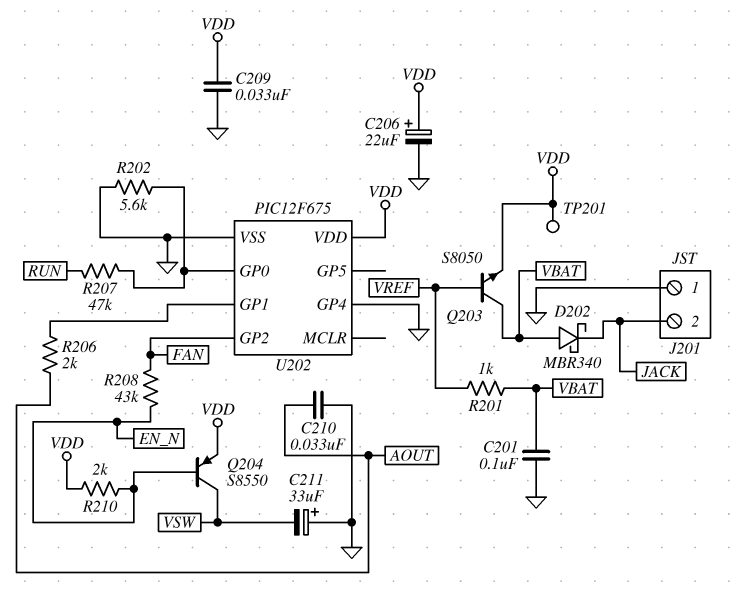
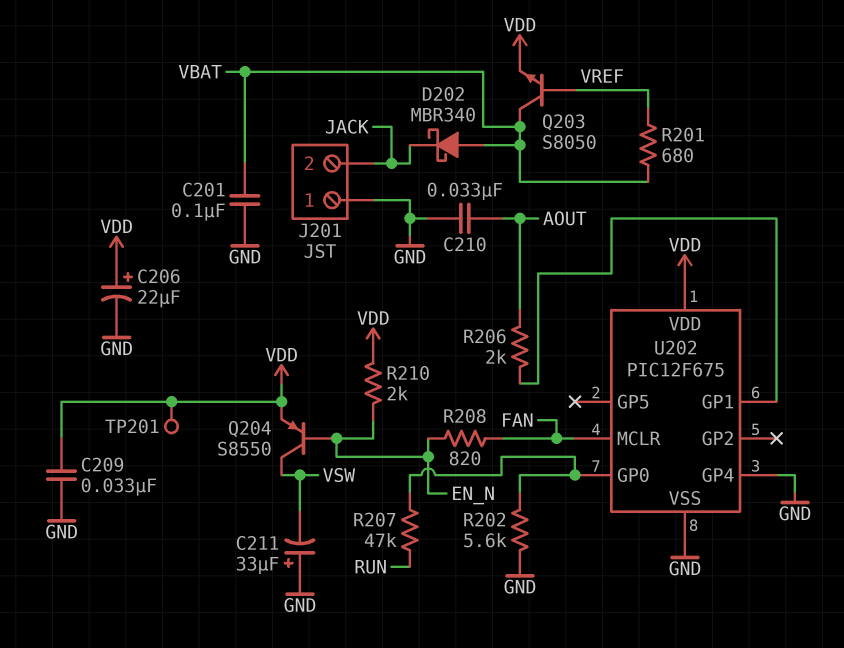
R201: 1k (VBAT, VREF) -> 680 (VBAT, VREF)
R208: 43k (EN_N, FAN) -> 820 (EN_N, FAN)
U202 pin GP2: FAN -> none
U202 pin MCLR: none -> FAN

